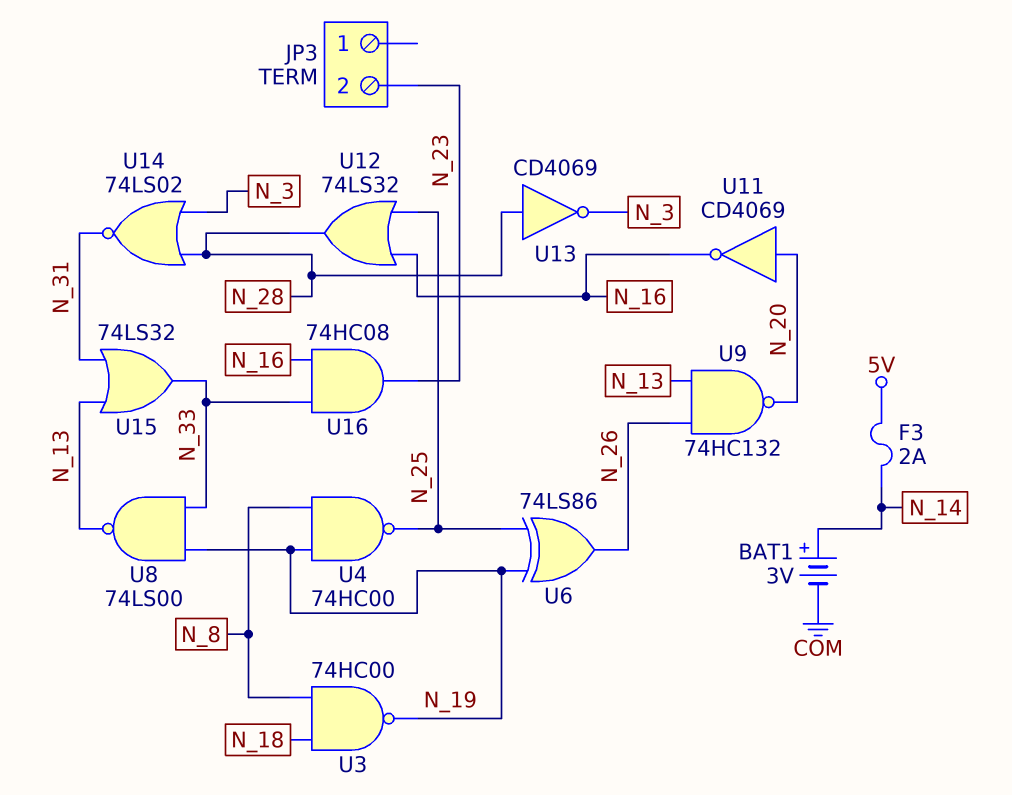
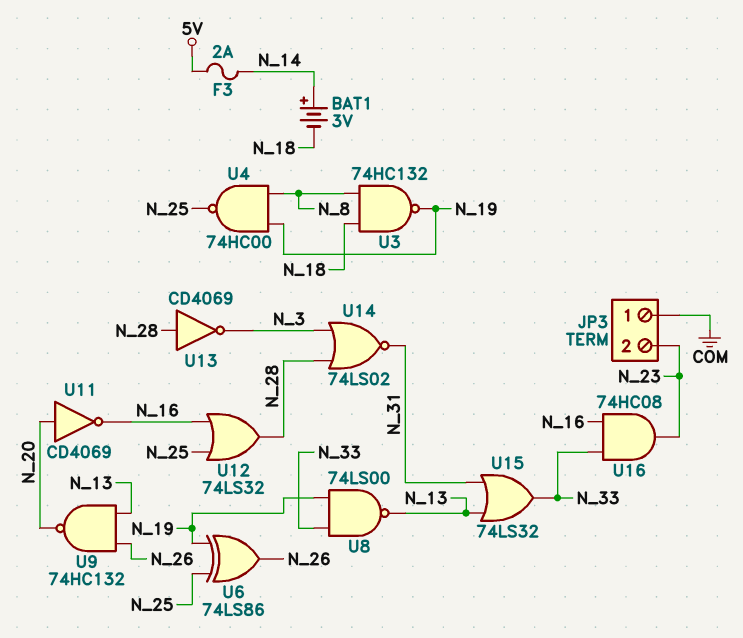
BAT1: 3V (plus N_14, minus COM) -> 3V (plus N_14, minus N_18)
JP3 pin 1: none -> COM
U3: NAND 74HC00 (in N_8, in N_18, out N_19) -> NAND 74HC132 (in N_8, in N_18, out N_19)

